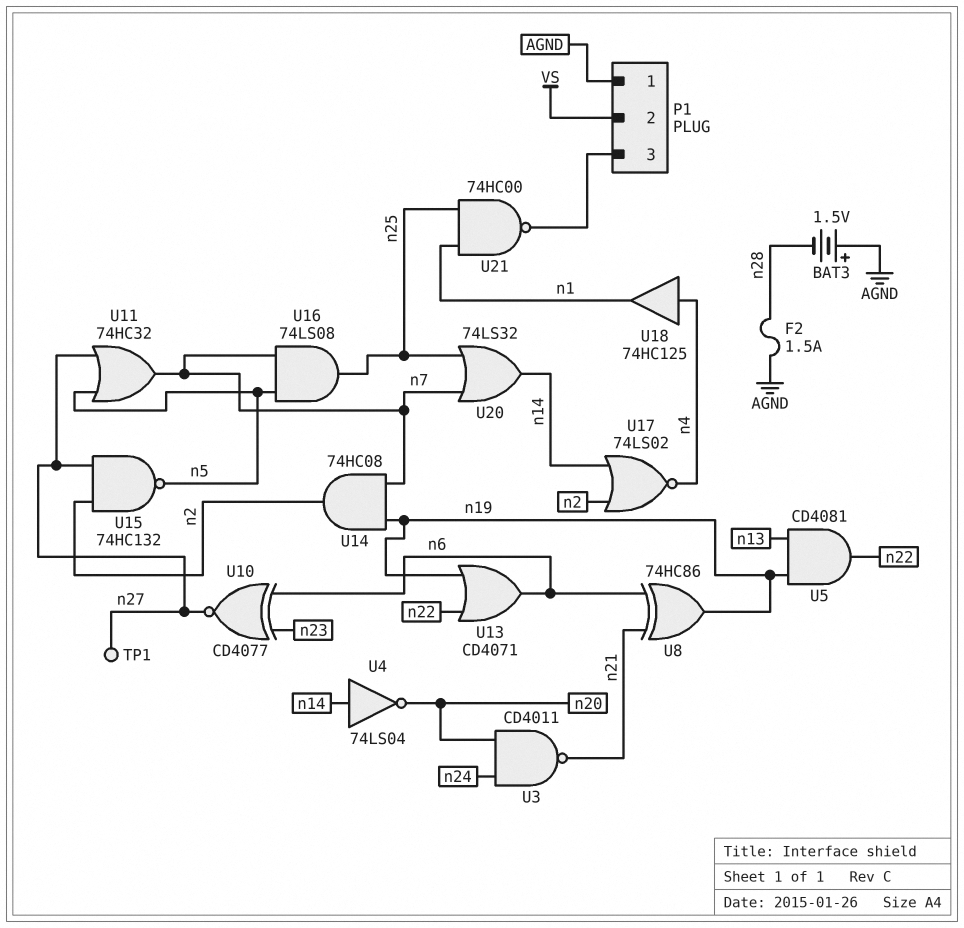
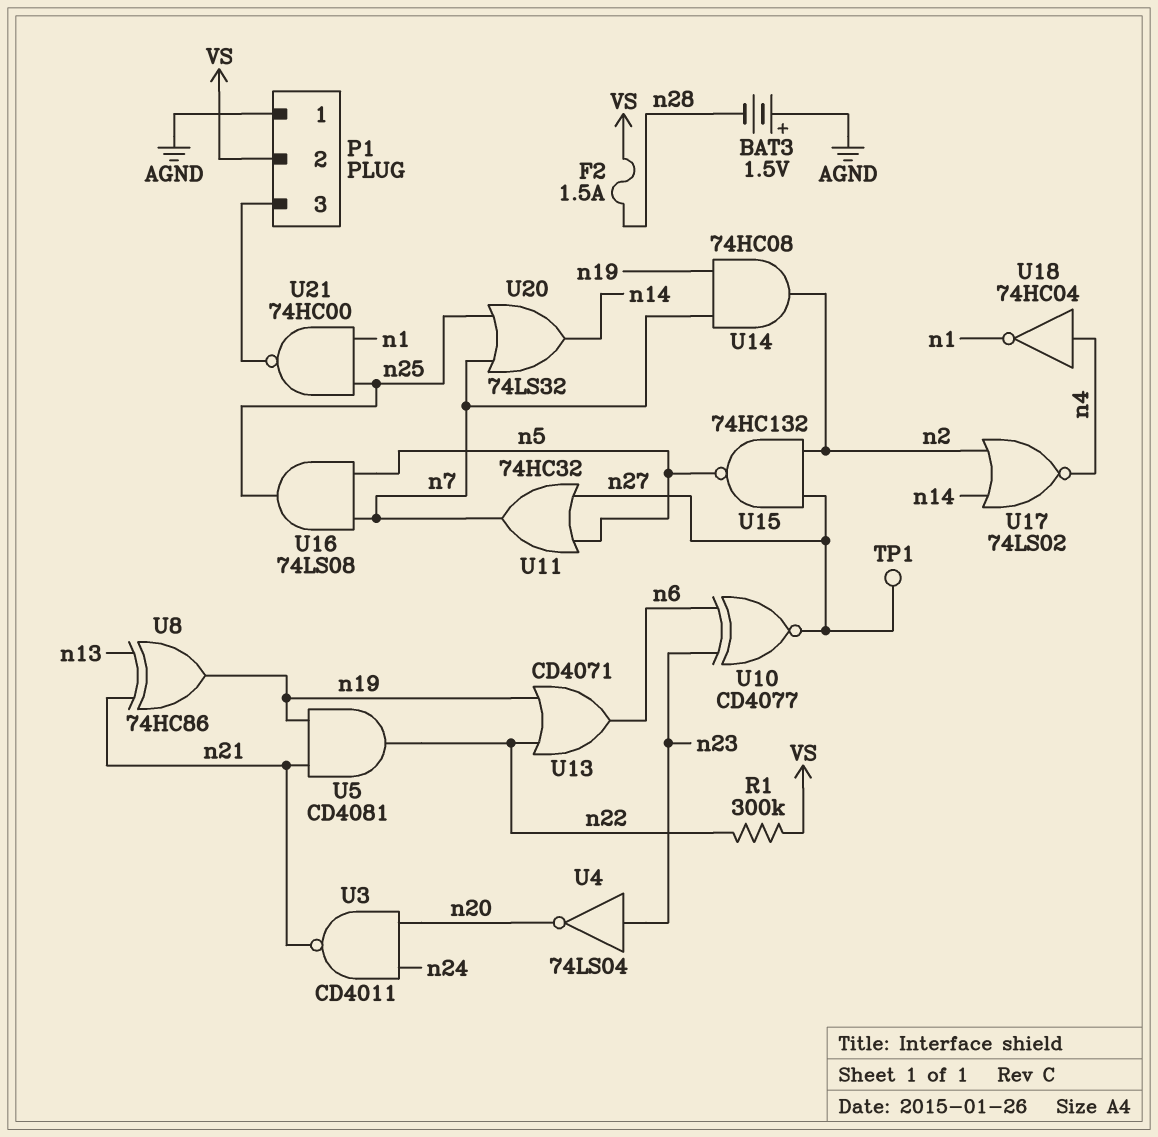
F2: 1.5A (AGND, n28) -> 1.5A (VS, n28)
R1: none -> 300k (VS, n22)
U4: NOT 74LS04 (in n14, out n20) -> NOT 74LS04 (in n23, out n20)
U5: AND CD4081 (in n13, in n19, out n22) -> AND CD4081 (in n19, in n21, out n22)
U8: XOR 74HC86 (in n6, in n21, out n19) -> XOR 74HC86 (in n13, in n21, out n19)
U18: buffer 74HC125 (in n4, out n1) -> NOT 74HC04 (in n4, out n1)

